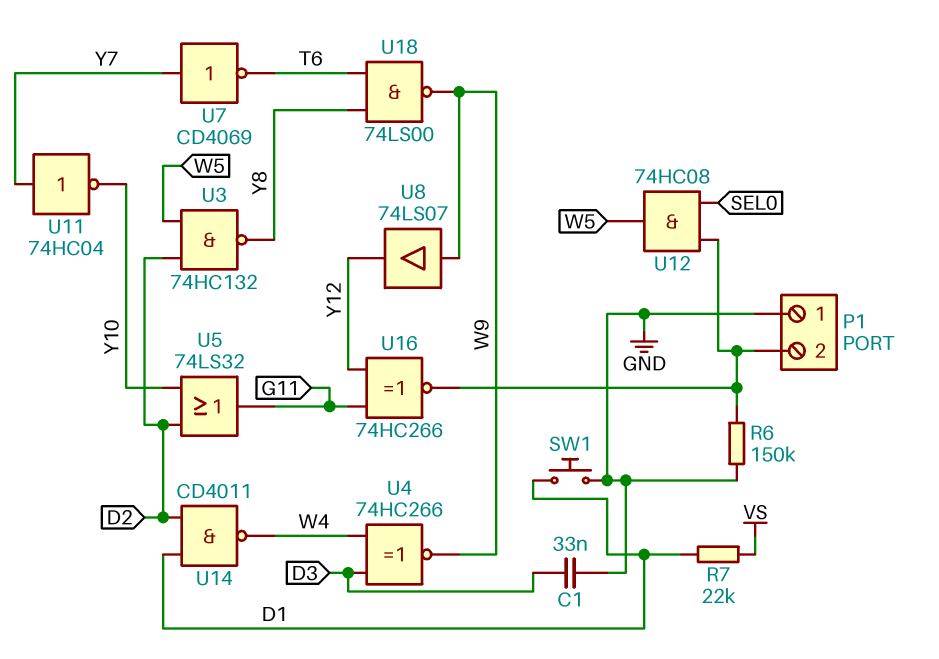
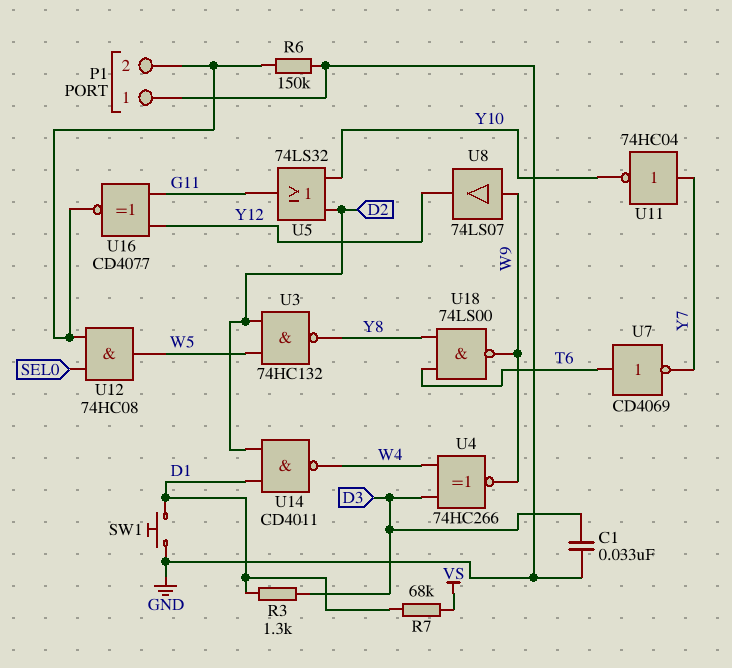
R3: none -> 1.3k (D1, D3)
R7: 22k (D1, VS) -> 68k (D1, VS)
U7: NOT CD4069 (in Y7, out T6) -> NOT CD4069 (in T6, out Y7)
U16: XNOR 74HC266 (in G11, in Y12, out P1/2) -> XNOR CD4077 (in G11, in Y12, out P1/2)

